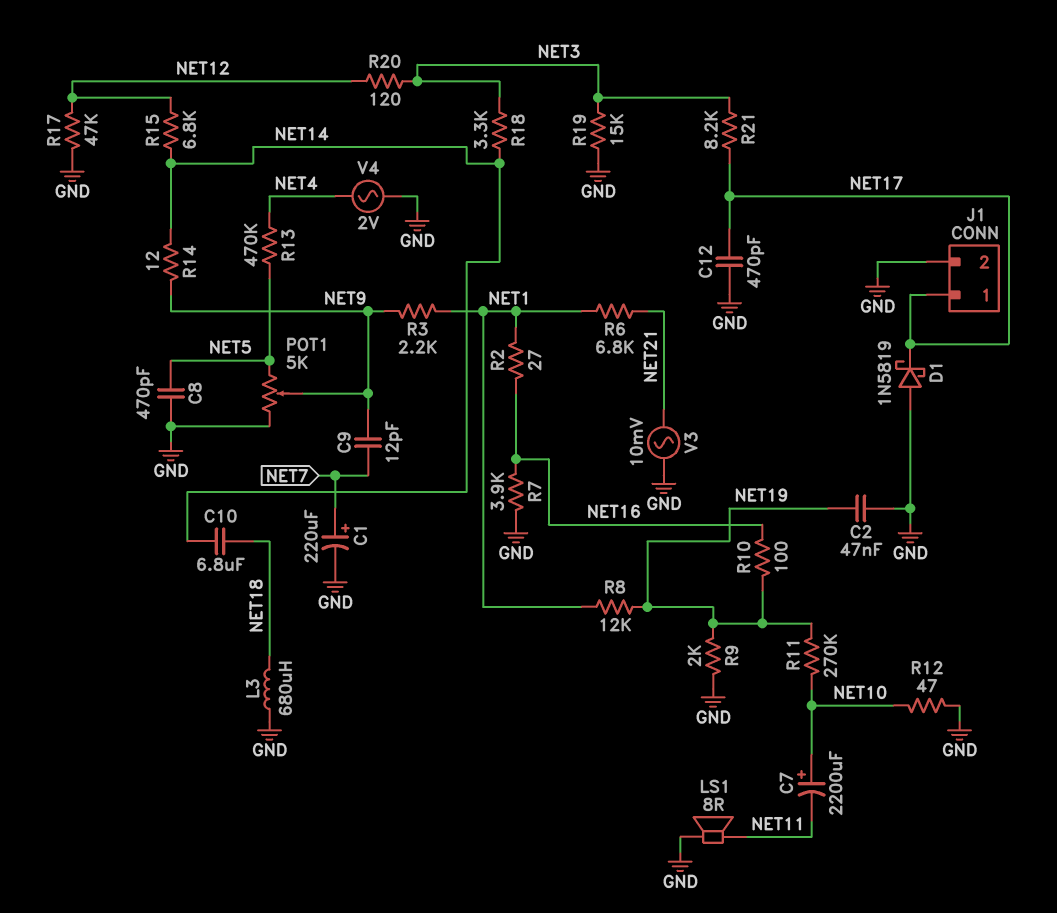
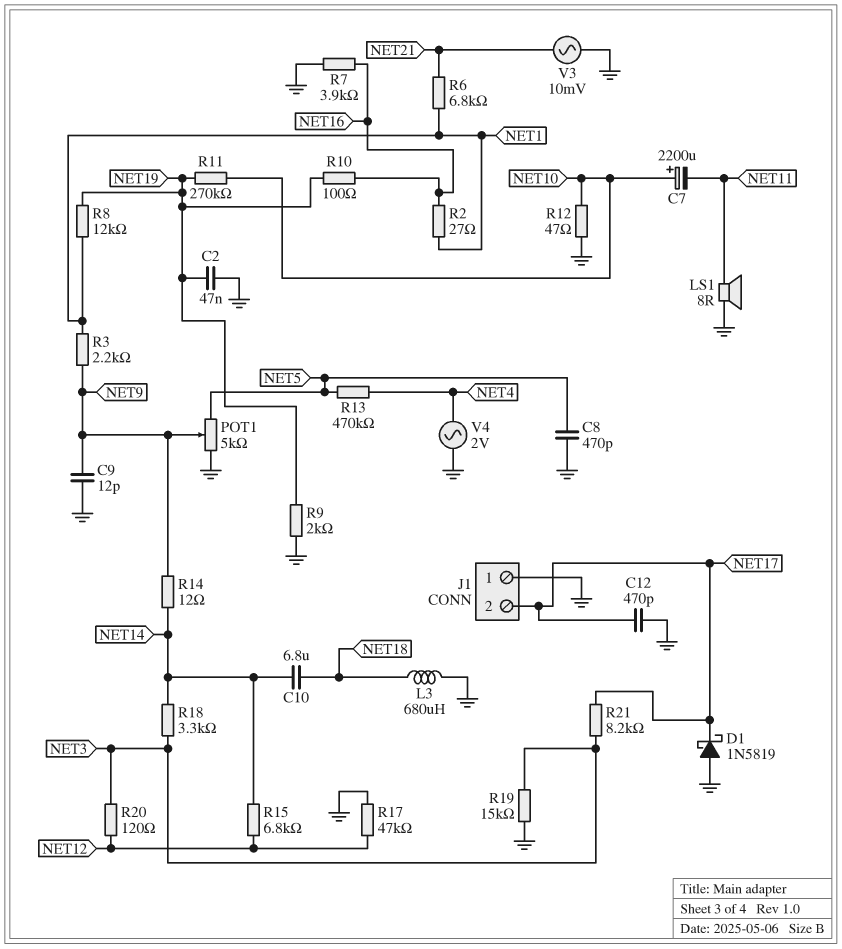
C1: 220uF (plus NET7, minus GND) -> none
C9: 12pF (NET7, NET9) -> 12pF (GND, NET9)
J1 pin 1: NET17 -> GND
J1 pin 2: GND -> NET17

